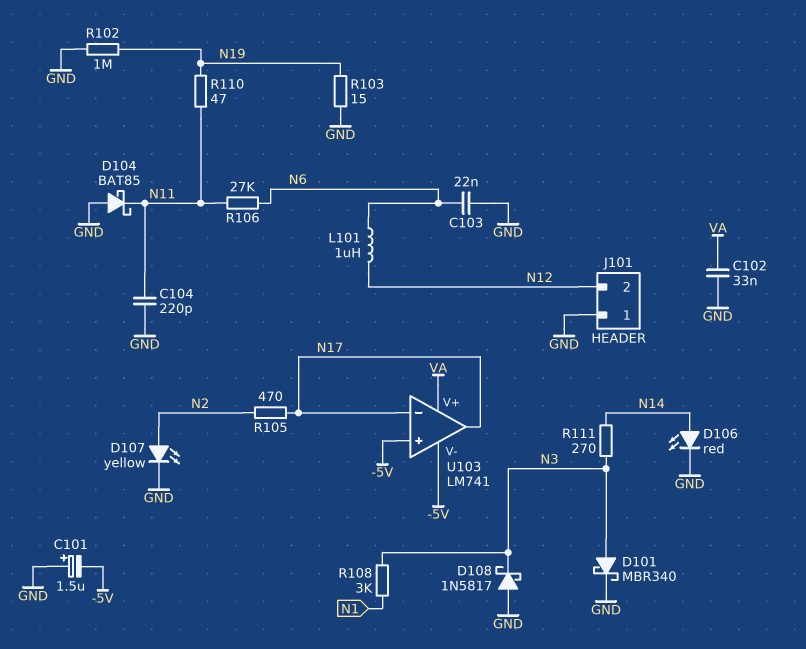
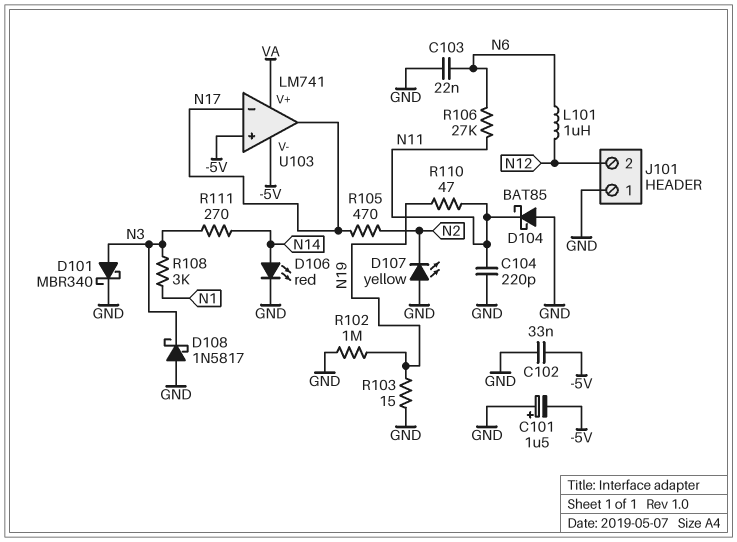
C102: 33nF (GND, VA) -> 33nF (-5V, GND)
D107: LED yellow (A N2, K GND) -> LED yellow (A GND, K N2)

